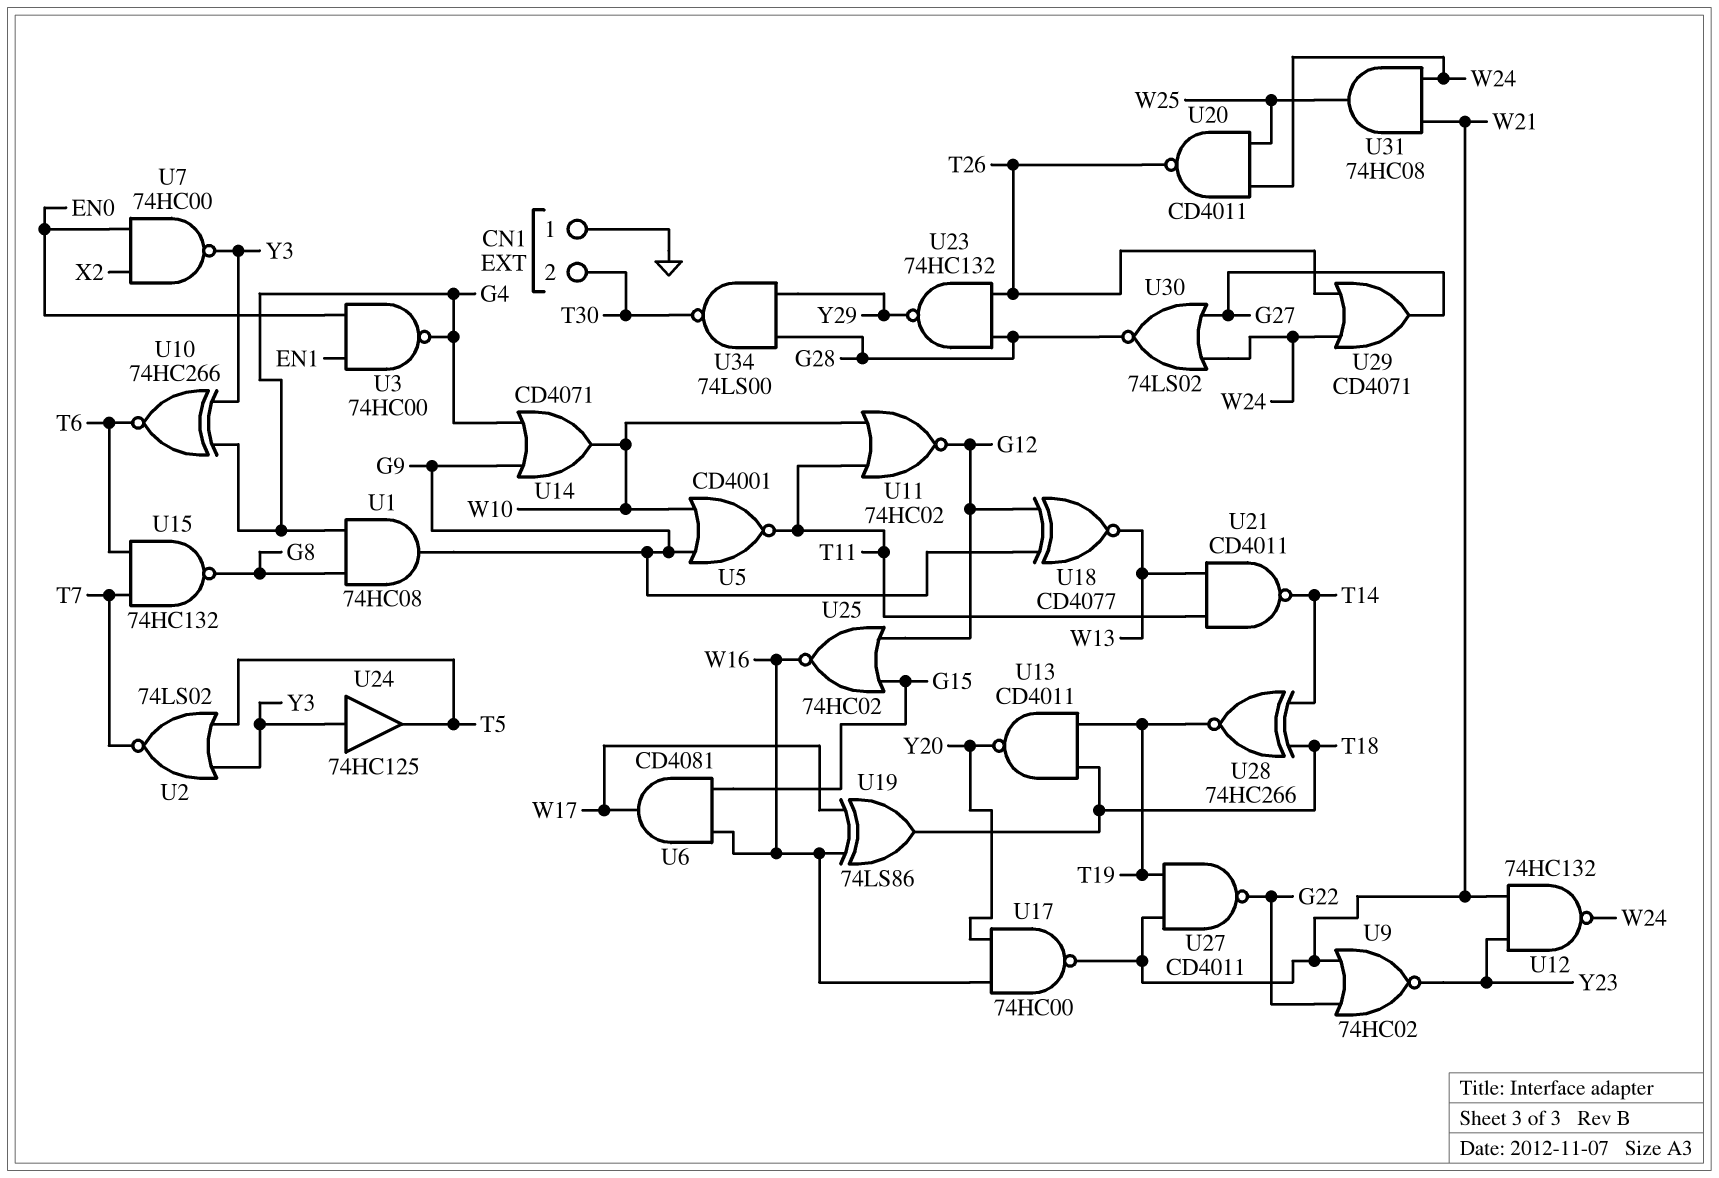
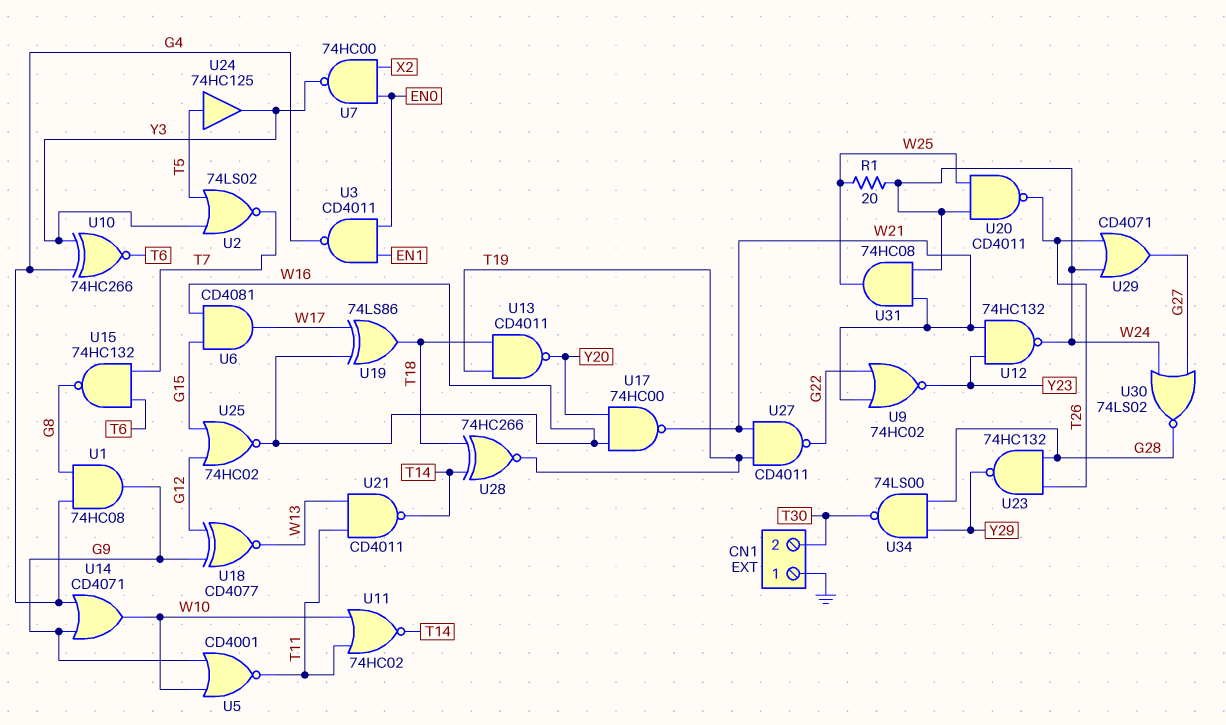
R1: none -> 20 (W24, W25)
U3: NAND 74HC00 (in EN0, in EN1, out G4) -> NAND CD4011 (in EN0, in EN1, out G4)
U11: NOR 74HC02 (in T11, in W10, out G12) -> NOR 74HC02 (in T11, in W10, out T14)
U24: buffer 74HC125 (in Y3, out T5) -> buffer 74HC125 (in T5, out Y3)

